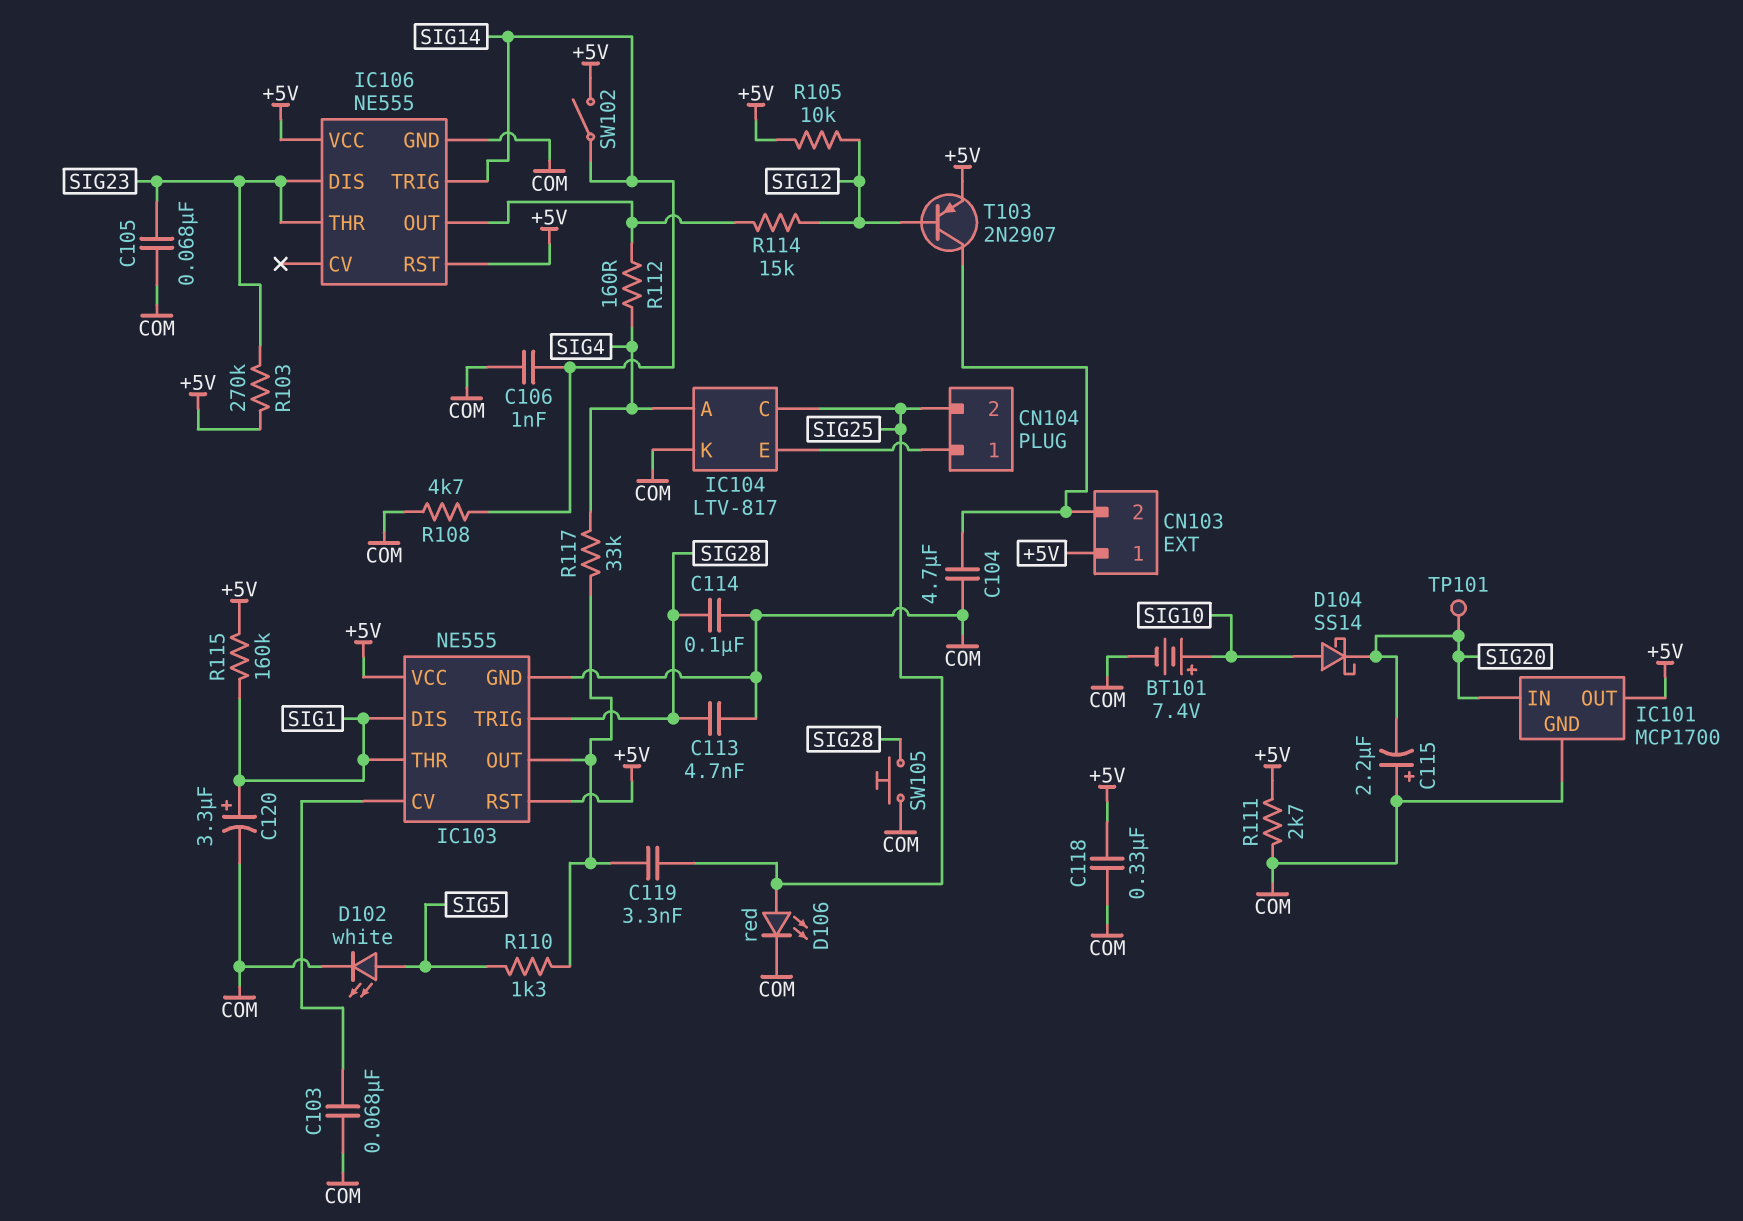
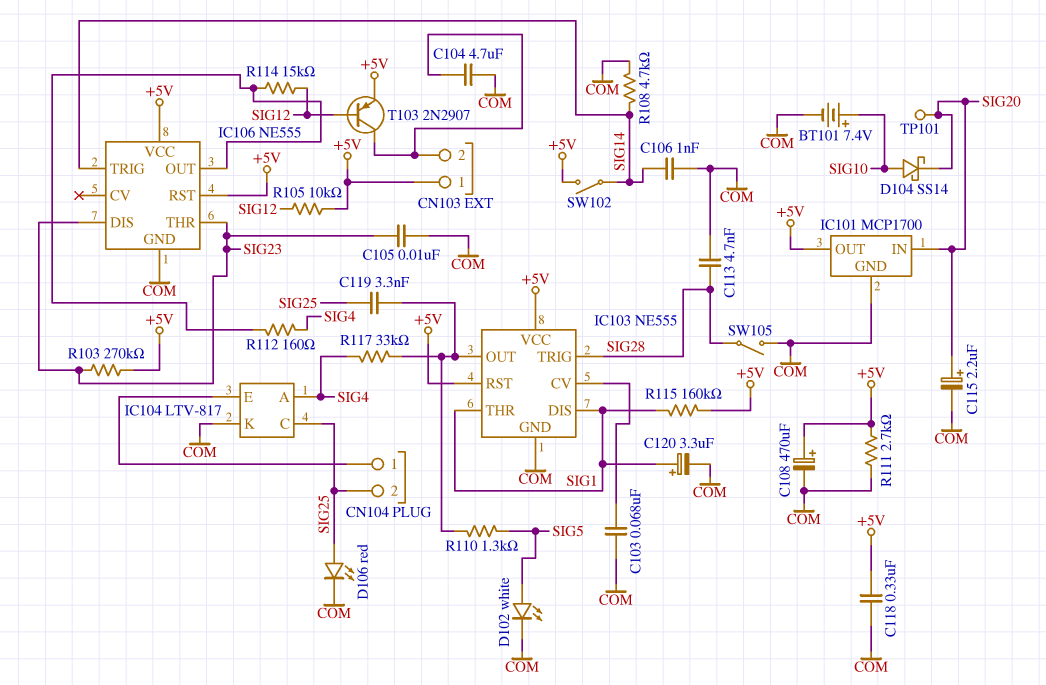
C105: 68nF (COM, SIG23) -> 10nF (COM, SIG23)
C108: none -> 470uF (plus +5V, minus COM)
C114: 100nF (COM, SIG28) -> none
C115: 2.2uF (plus COM, minus SIG20) -> 2.2uF (plus SIG20, minus COM)
SW105: button (COM, SIG28) -> switch (COM, SIG28)

